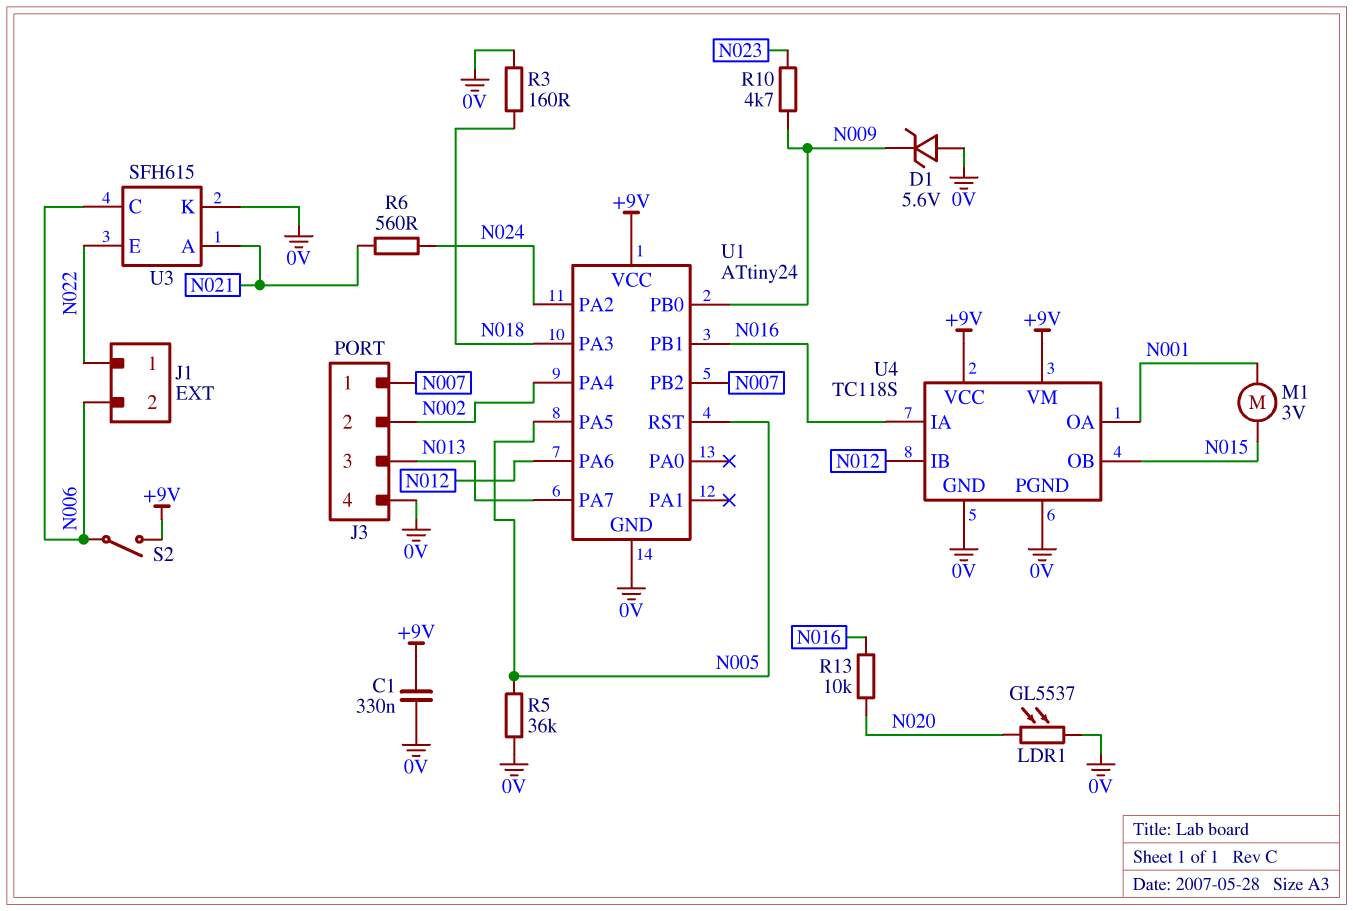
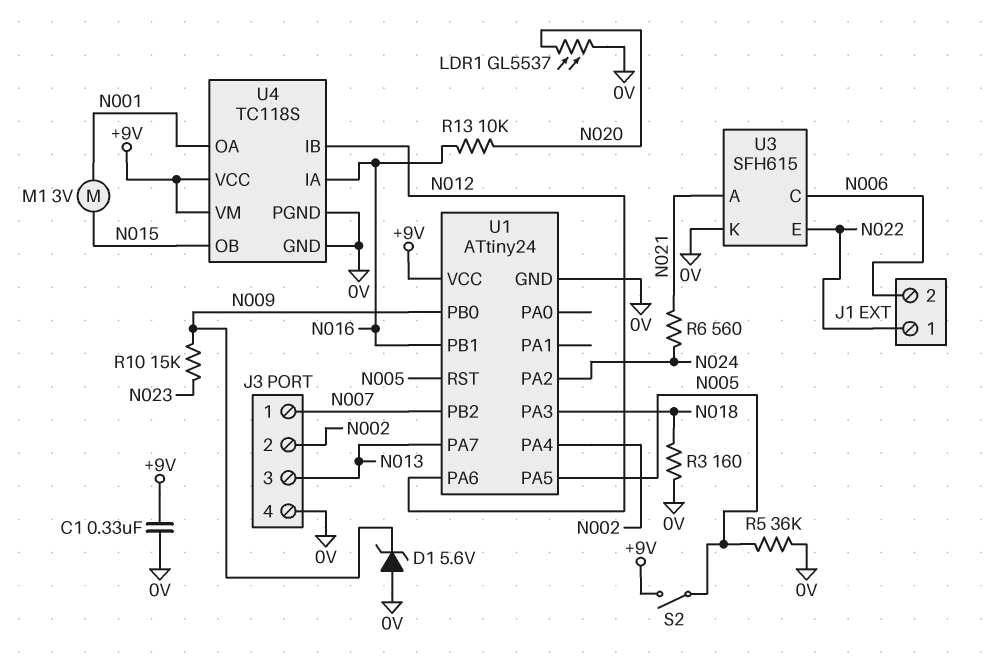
R10: 4.7k (N009, N023) -> 15k (N009, N023)
S2: switch (+9V, N006) -> switch (+9V, N005)

